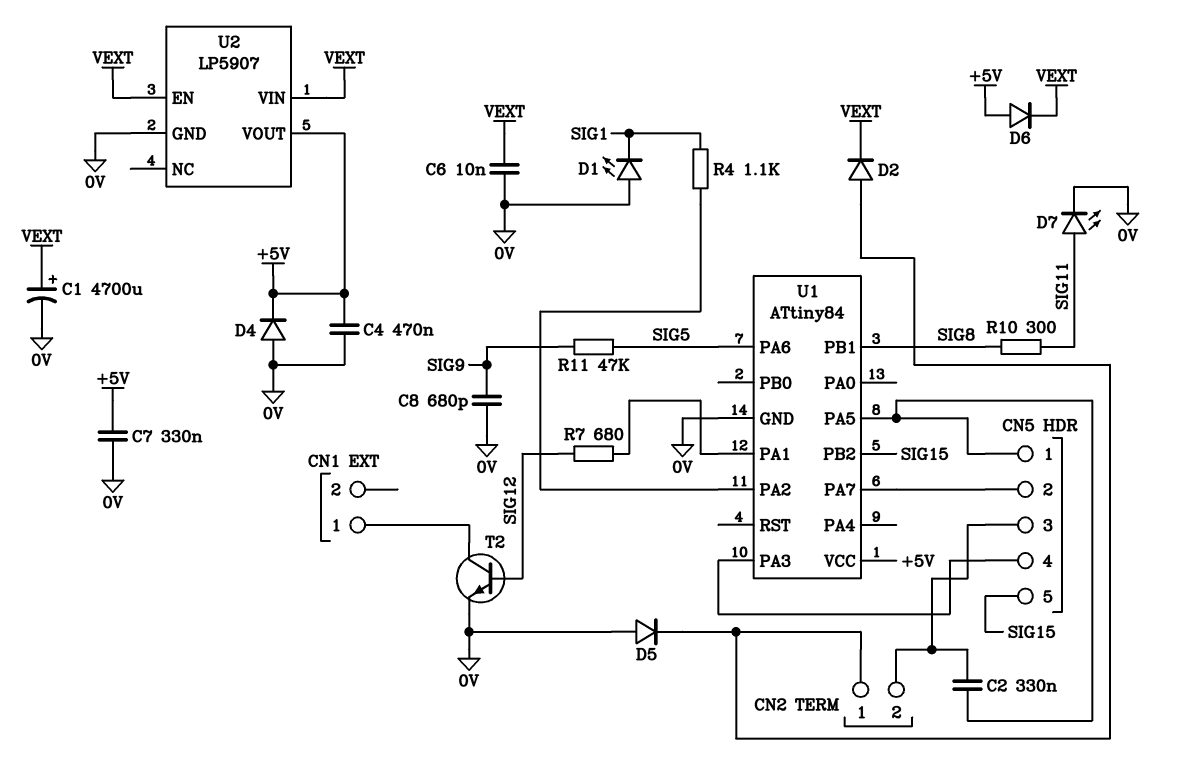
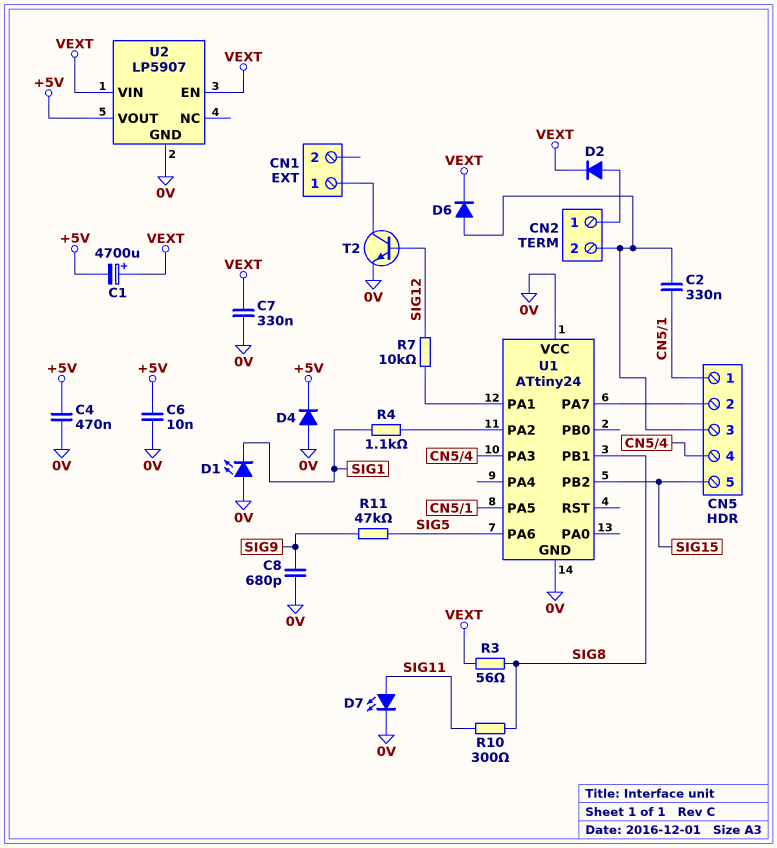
C1: 4700uF (plus VEXT, minus 0V) -> 4700uF (plus VEXT, minus +5V)
C6: 10nF (0V, VEXT) -> 10nF (+5V, 0V)
C7: 330nF (+5V, 0V) -> 330nF (0V, VEXT)
D5: diode (A 0V, K CN2/1) -> none
D6: diode (A +5V, K VEXT) -> diode (A CN2/2, K VEXT)
R3: none -> 56 (SIG8, VEXT)
R7: 680 (SIG12, U1/PA1) -> 10k (SIG12, U1/PA1)
U1: ATtiny84 -> ATtiny24
U1 pin VCC: +5V -> 0V

